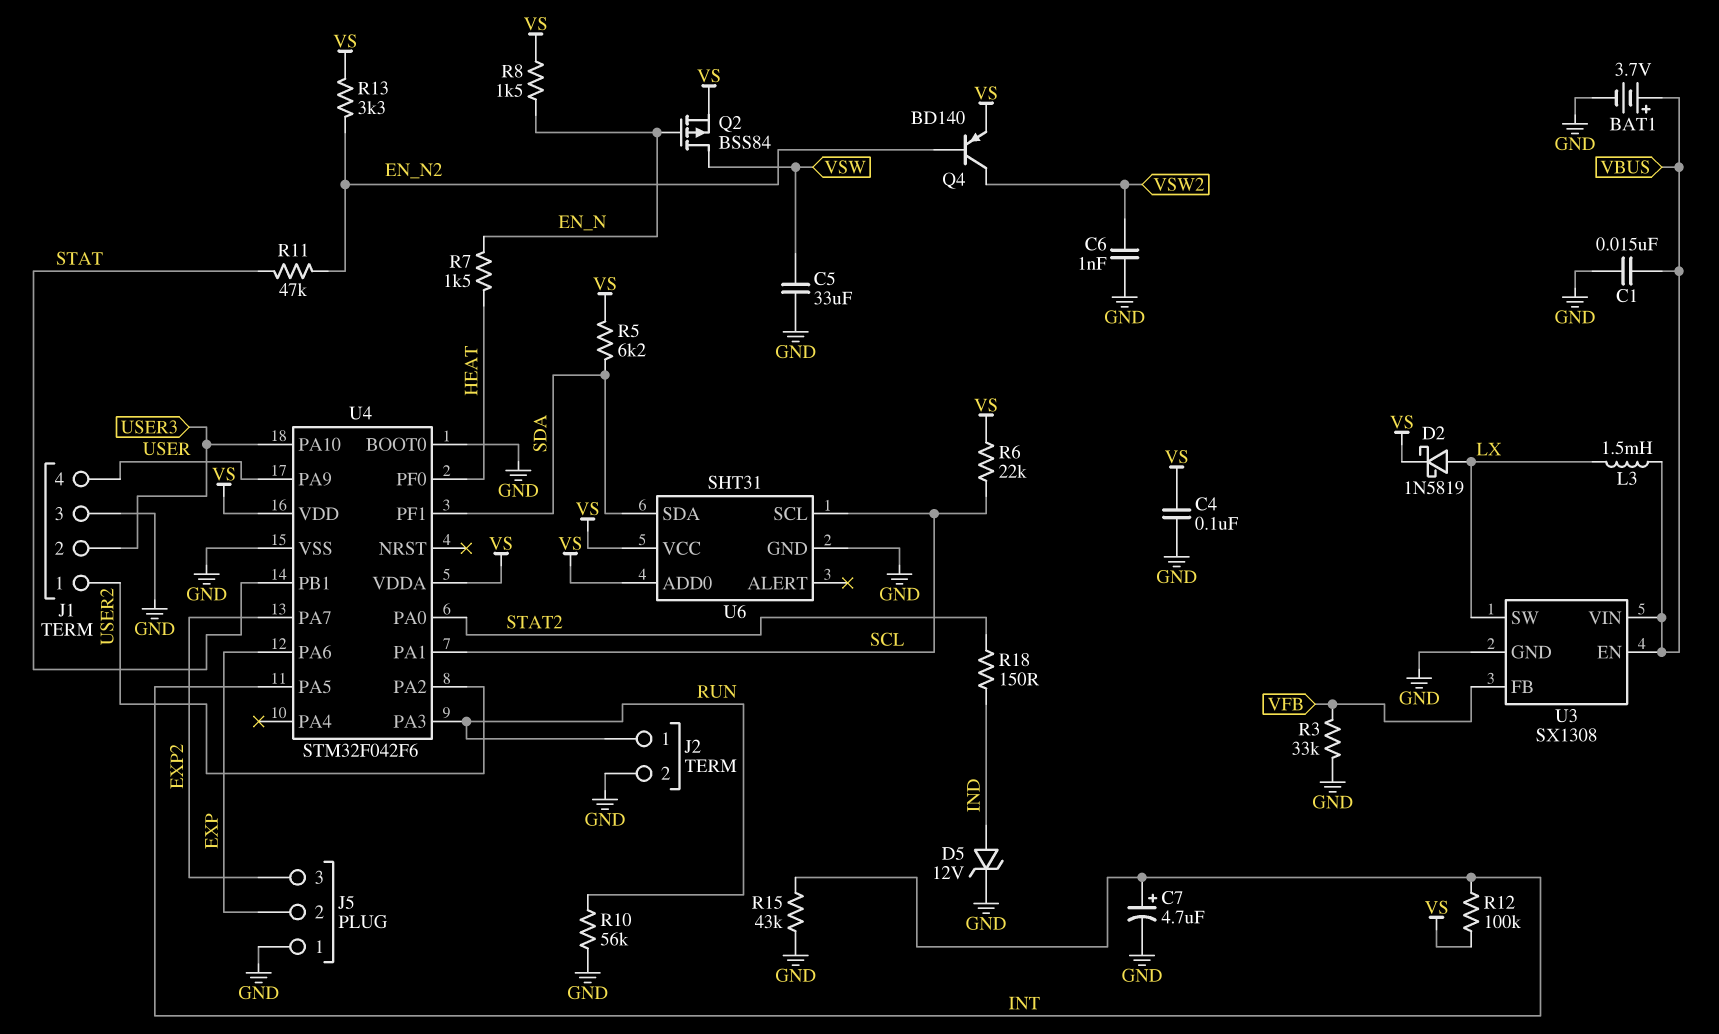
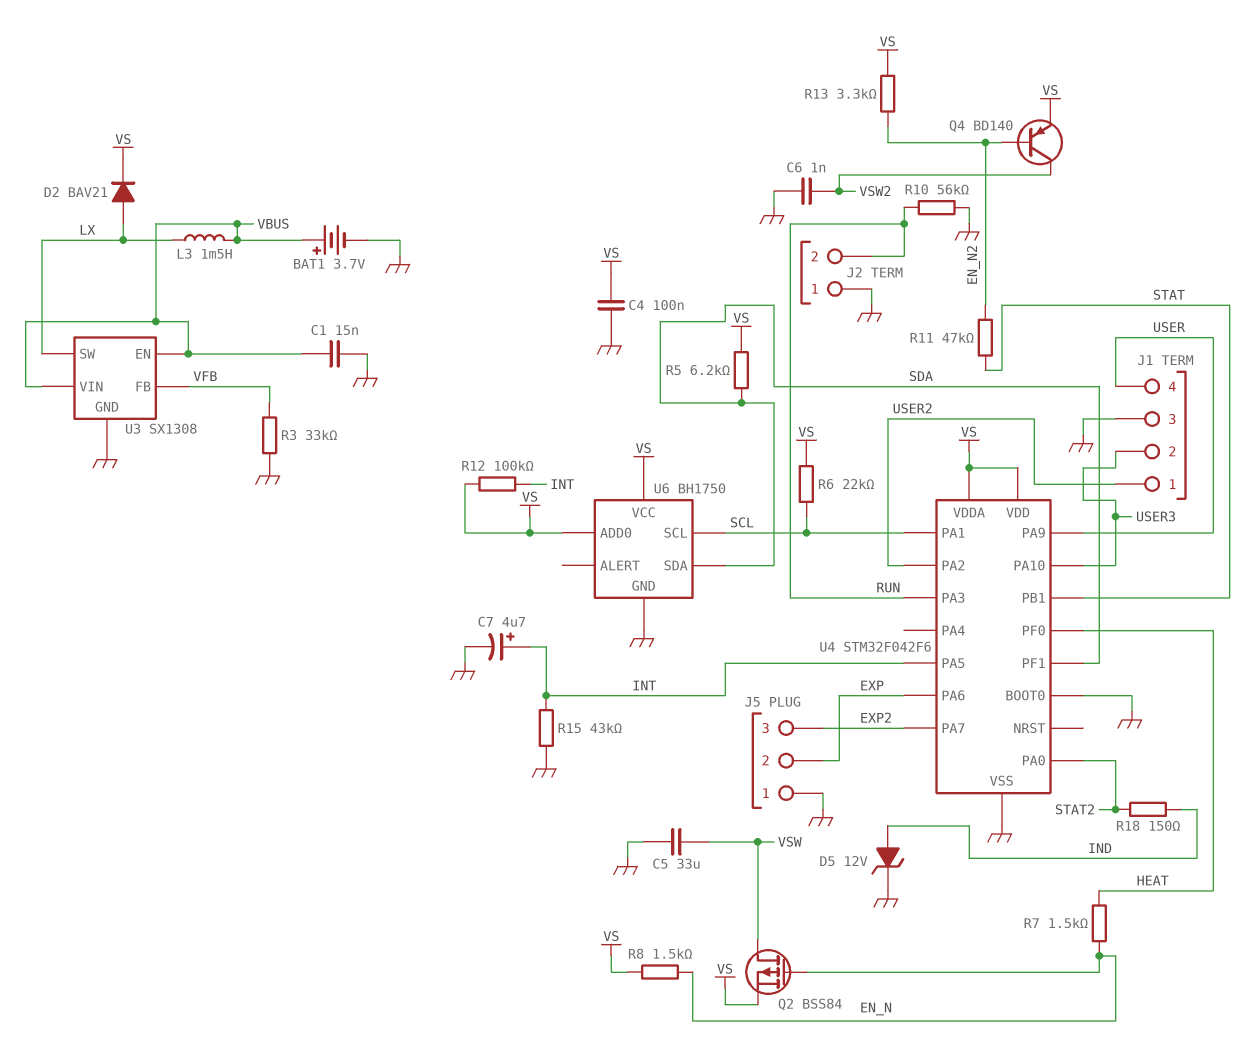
D2: schottky 1N5819 (A LX, K VS) -> diode BAV21 (A LX, K VS)
J2 pin 1: RUN -> GND
J2 pin 2: GND -> RUN
U6: SHT31 -> BH1750

